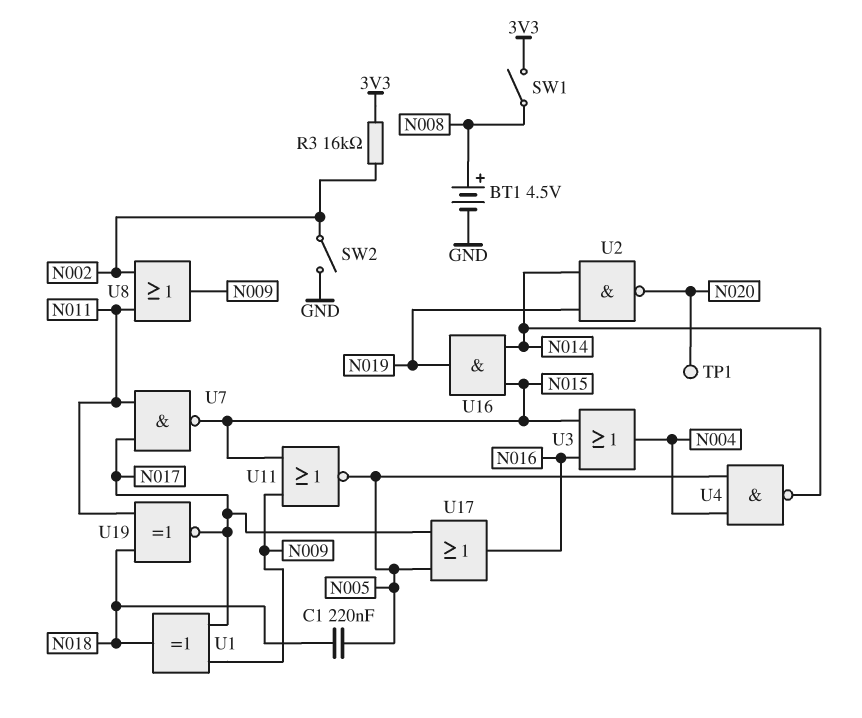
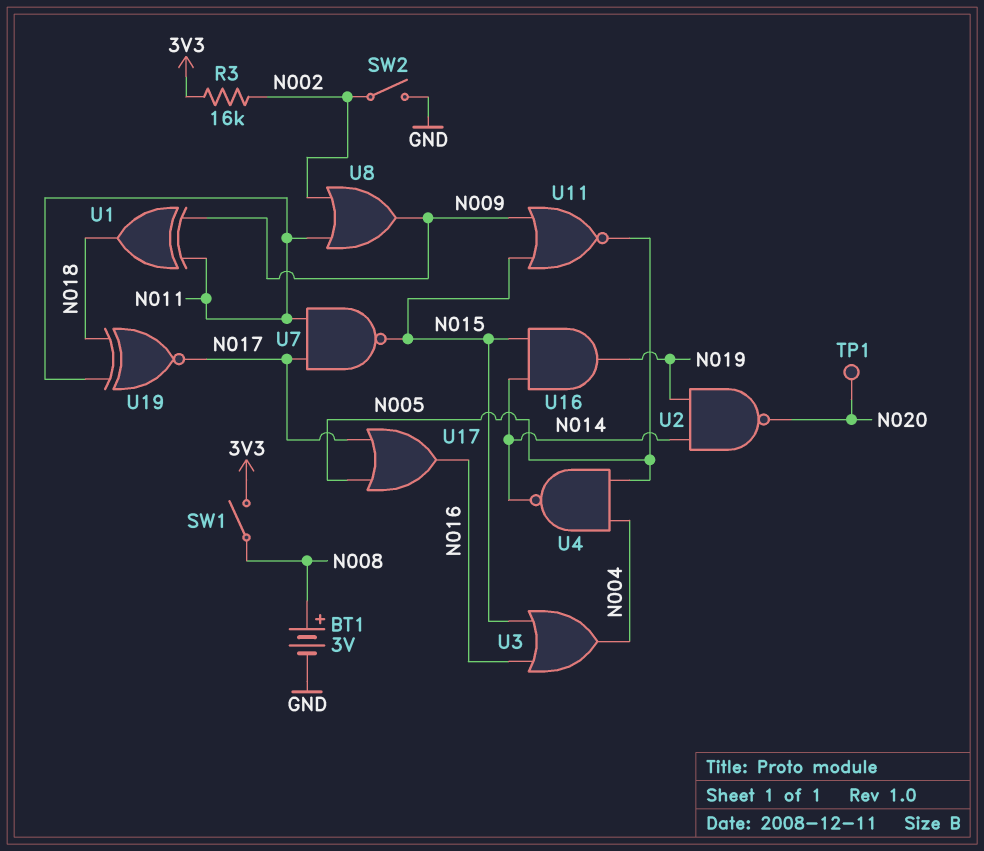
BT1: 4.5V (plus N008, minus GND) -> 3V (plus N008, minus GND)
C1: 220nF (N005, N018) -> none
U1: XOR (in N009, in N017, out N018) -> XOR (in N009, in N011, out N018)

